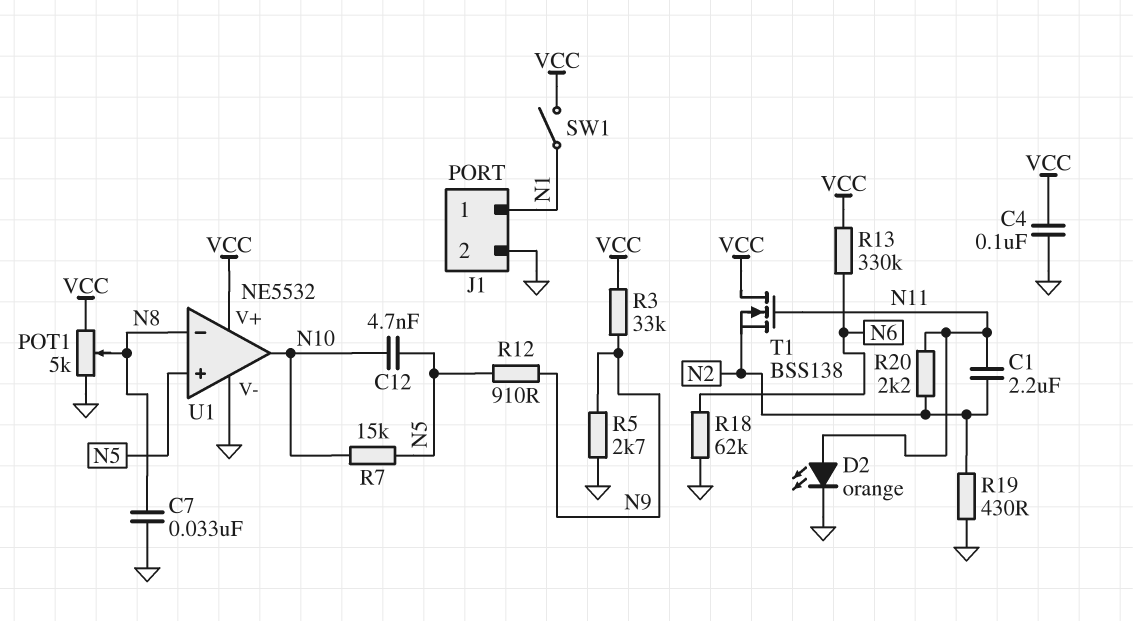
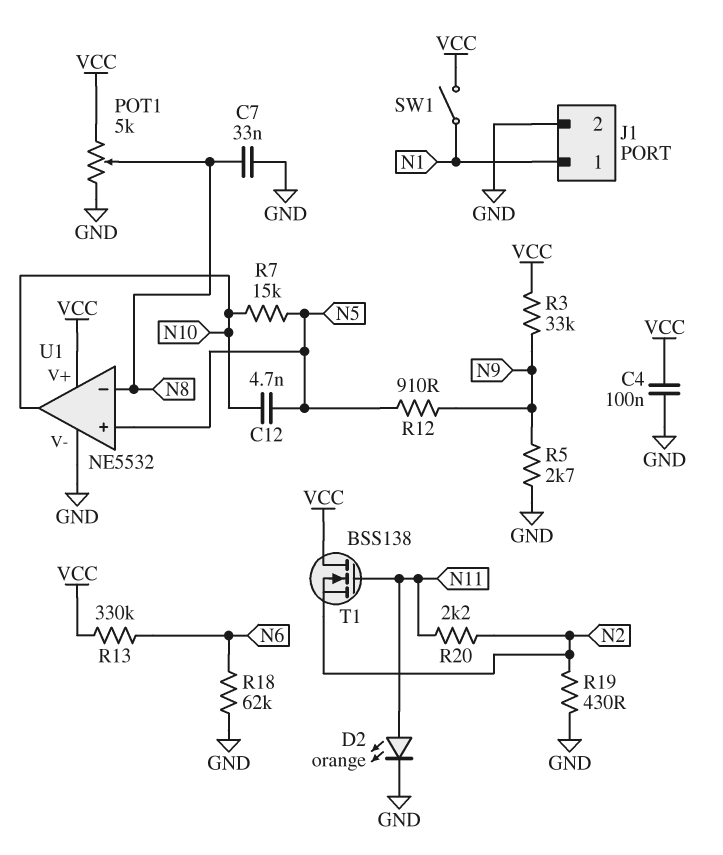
C1: 2.2uF (N2, N11) -> none

